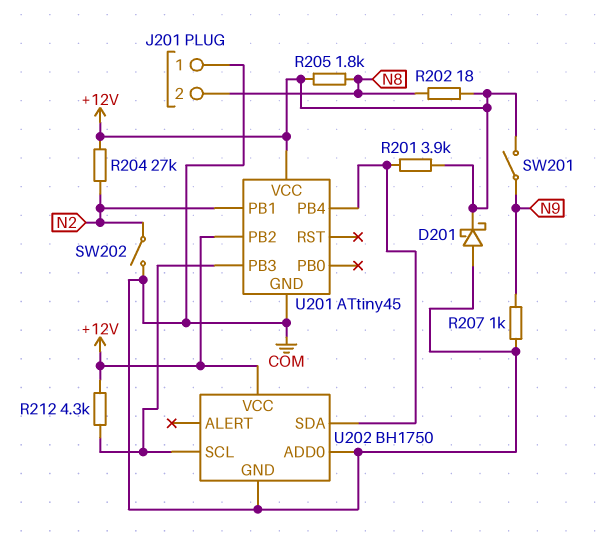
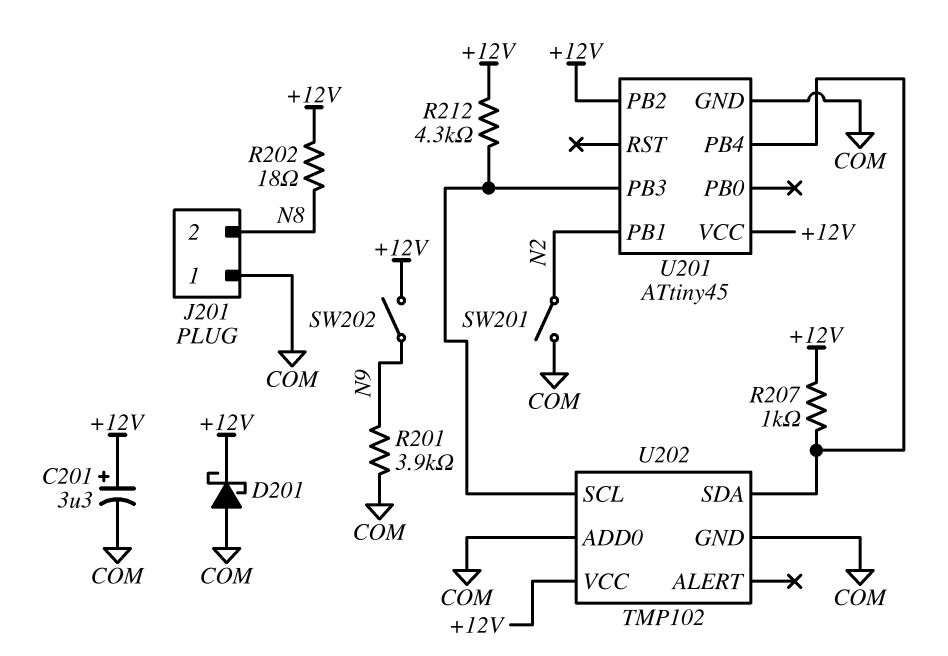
C201: none -> 3.3uF (plus +12V, minus COM)
R201: 3.9k (+12V, U201/PB4) -> 3.9k (COM, N9)
R204: 27k (+12V, N2) -> none
R205: 1.8k (+12V, N8) -> none
R207: 1k (COM, N9) -> 1k (+12V, U201/PB4)
SW201: switch (+12V, N9) -> switch (COM, N2)
SW202: switch (COM, N2) -> switch (+12V, N9)
U202: BH1750 -> TMP102

